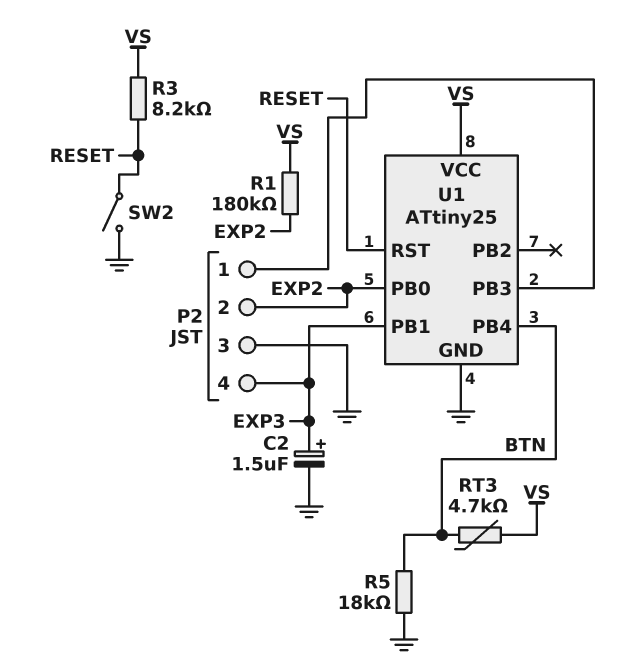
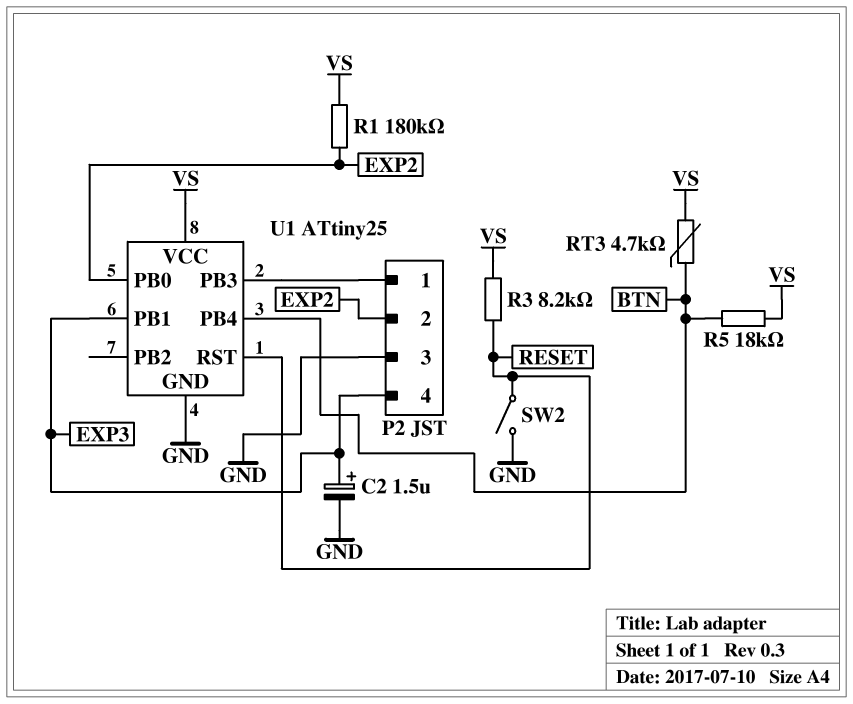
R5: 18k (BTN, GND) -> 18k (BTN, VS)

